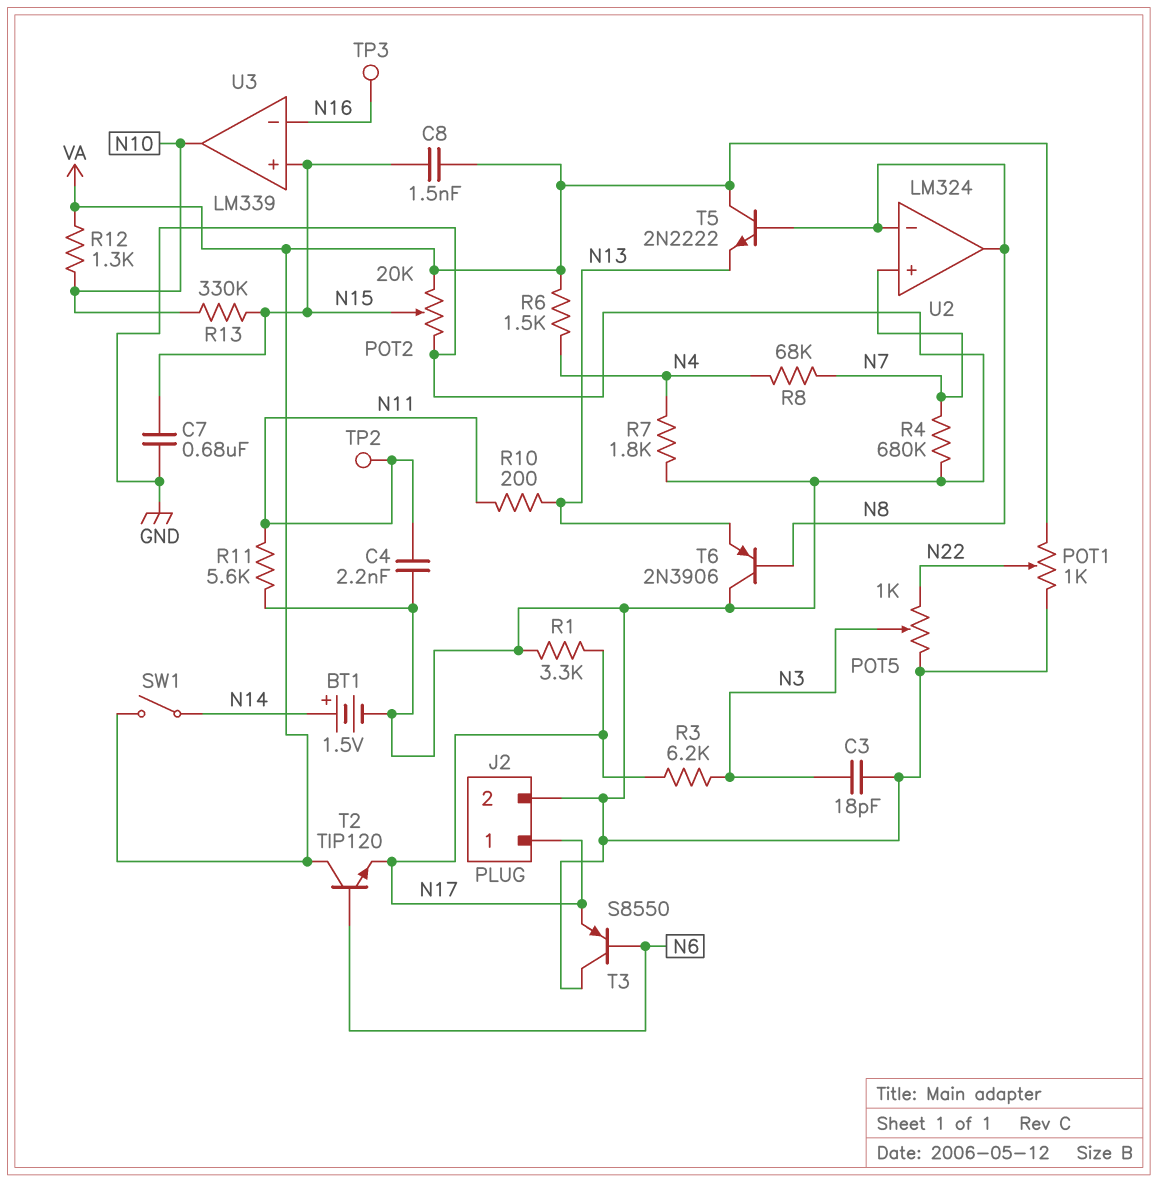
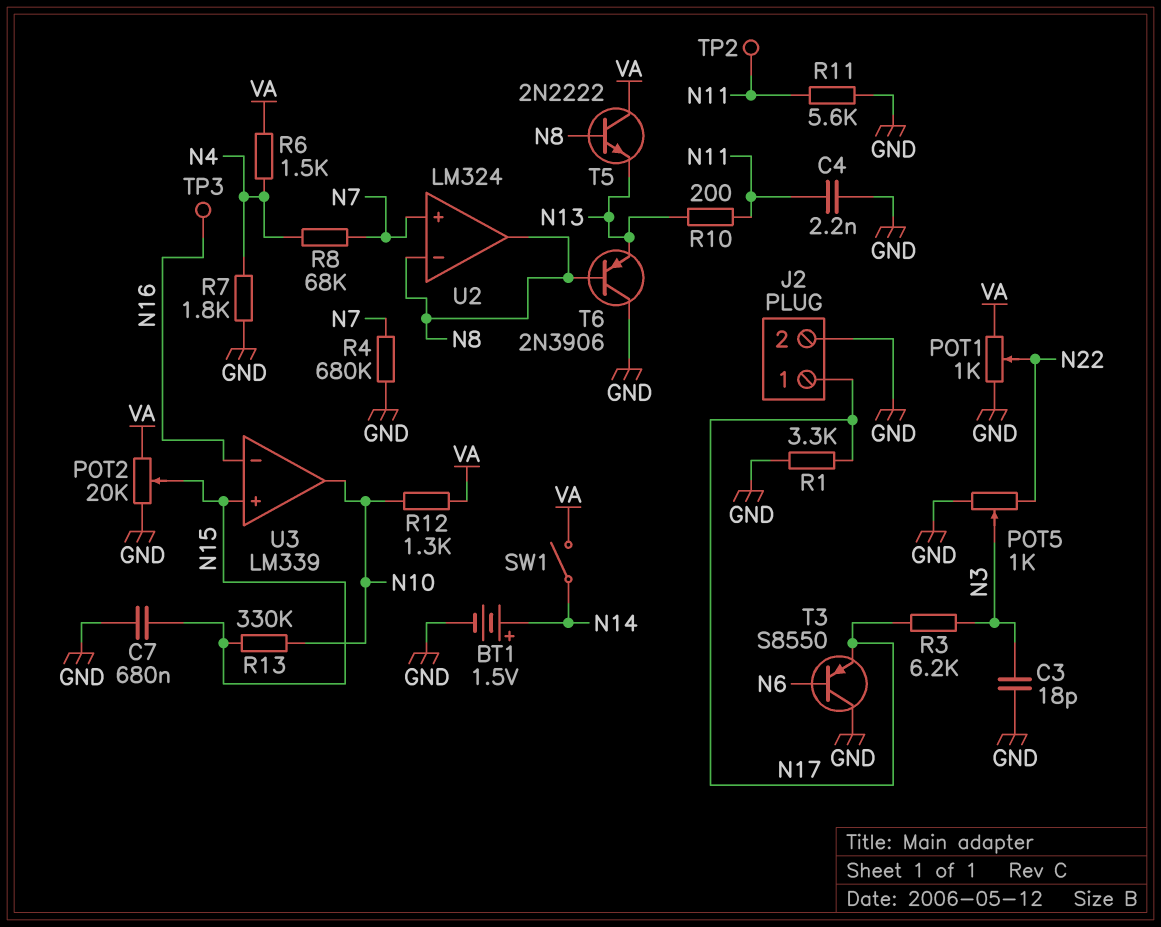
C8: 1.5nF (N15, VA) -> none
T2: NPN TIP120 (B N6, C VA, E N17) -> none

